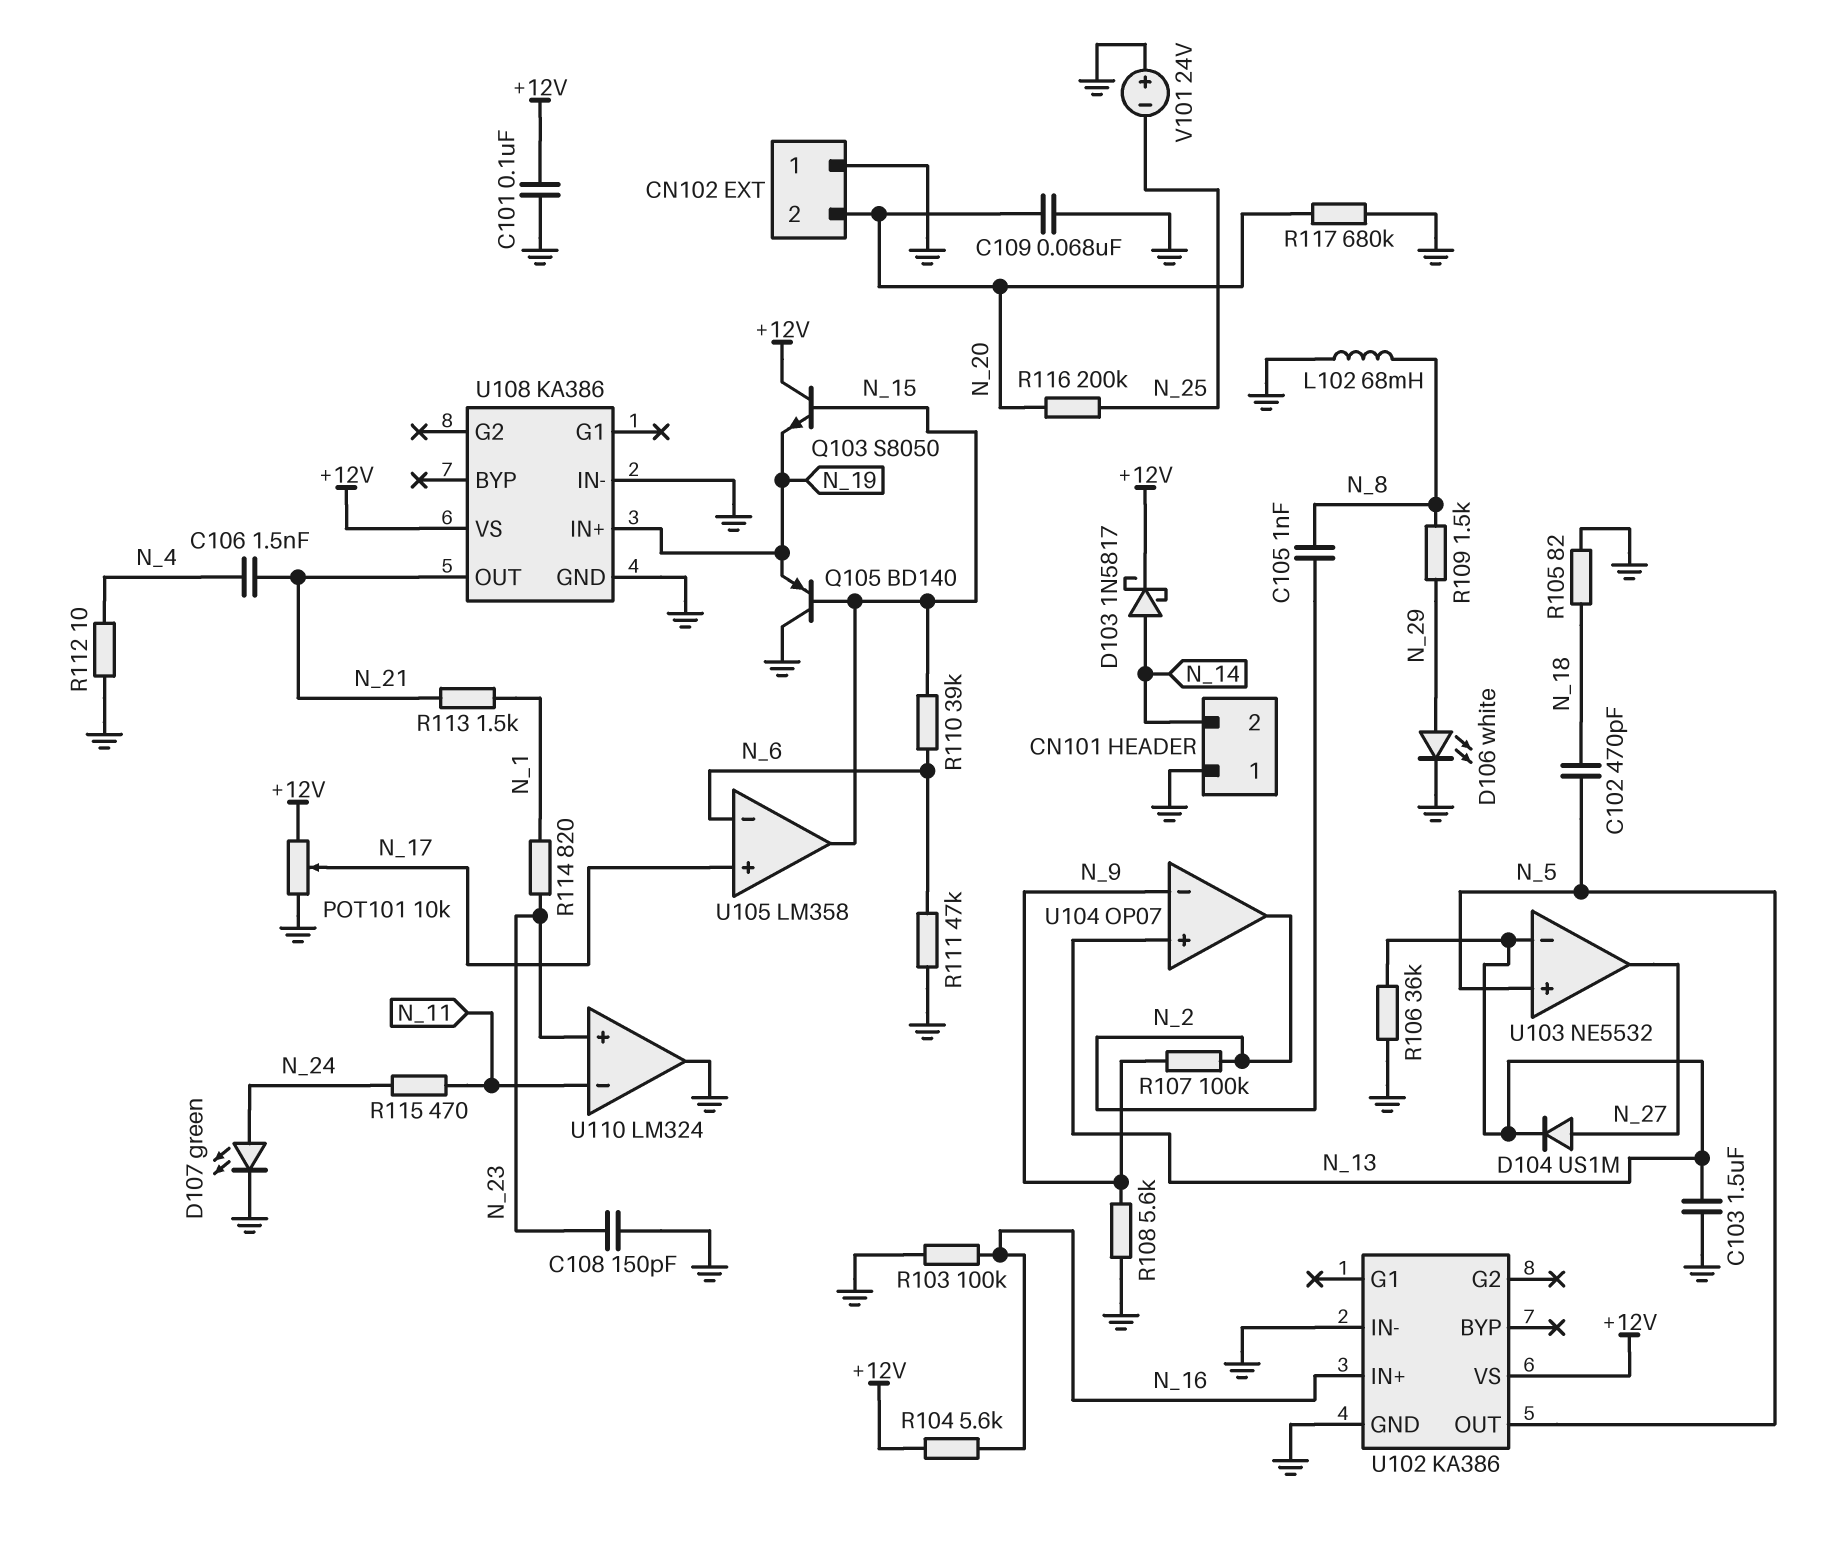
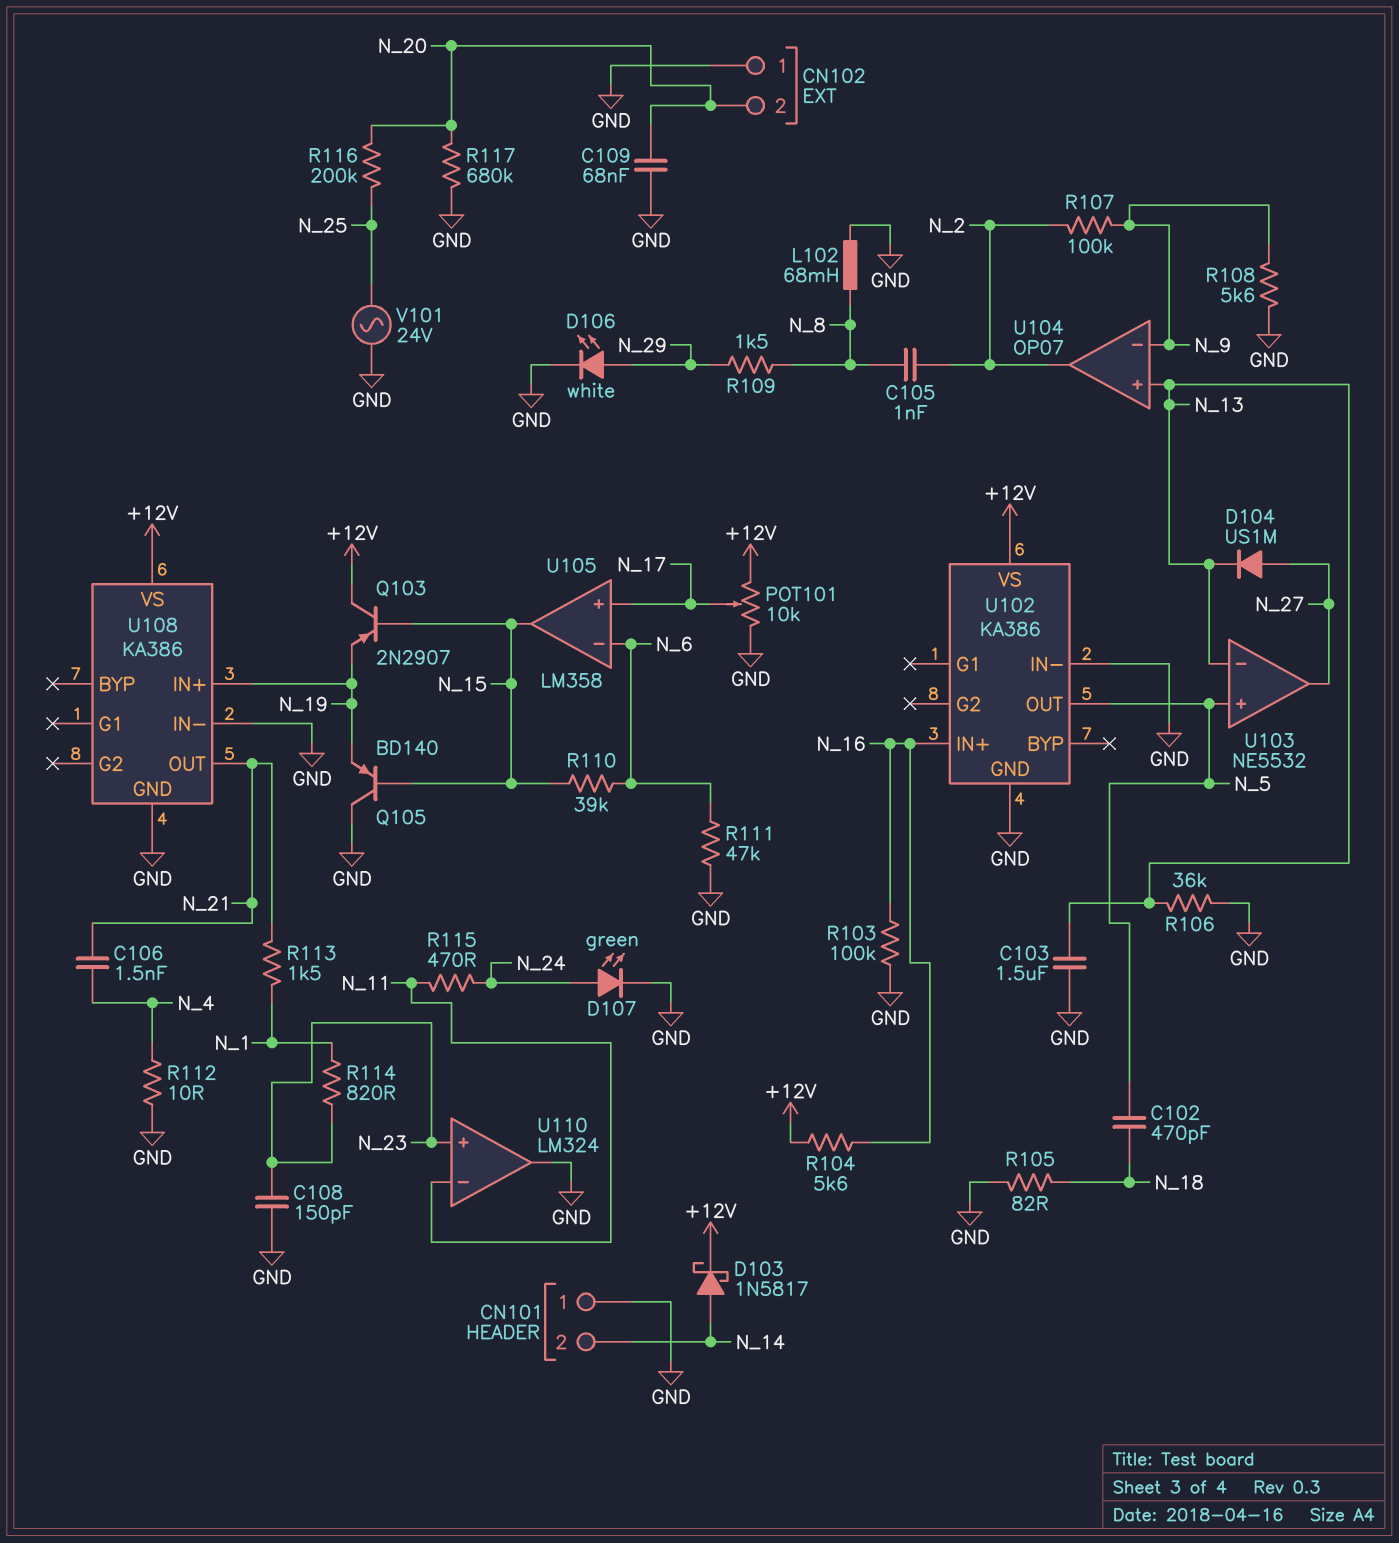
C101: 100nF (+12V, GND) -> none
Q103: NPN S8050 (B N_15, C +12V, E N_19) -> PNP 2N2907 (B N_15, C +12V, E N_19)
V101: 24V (plus GND, minus N_25) -> AC 24V (GND, N_25)

